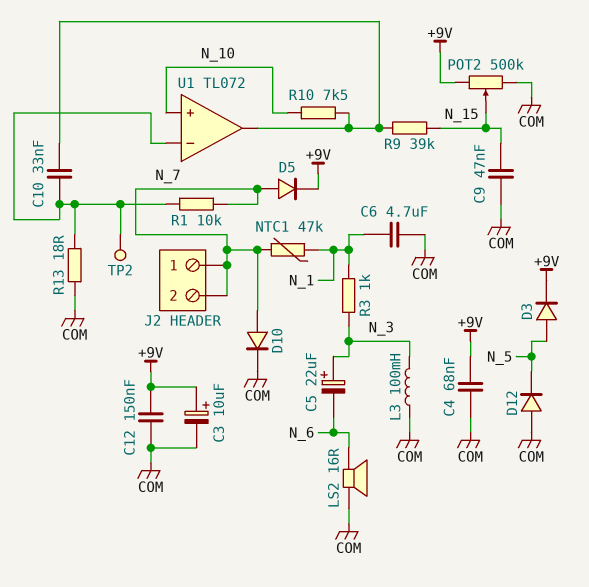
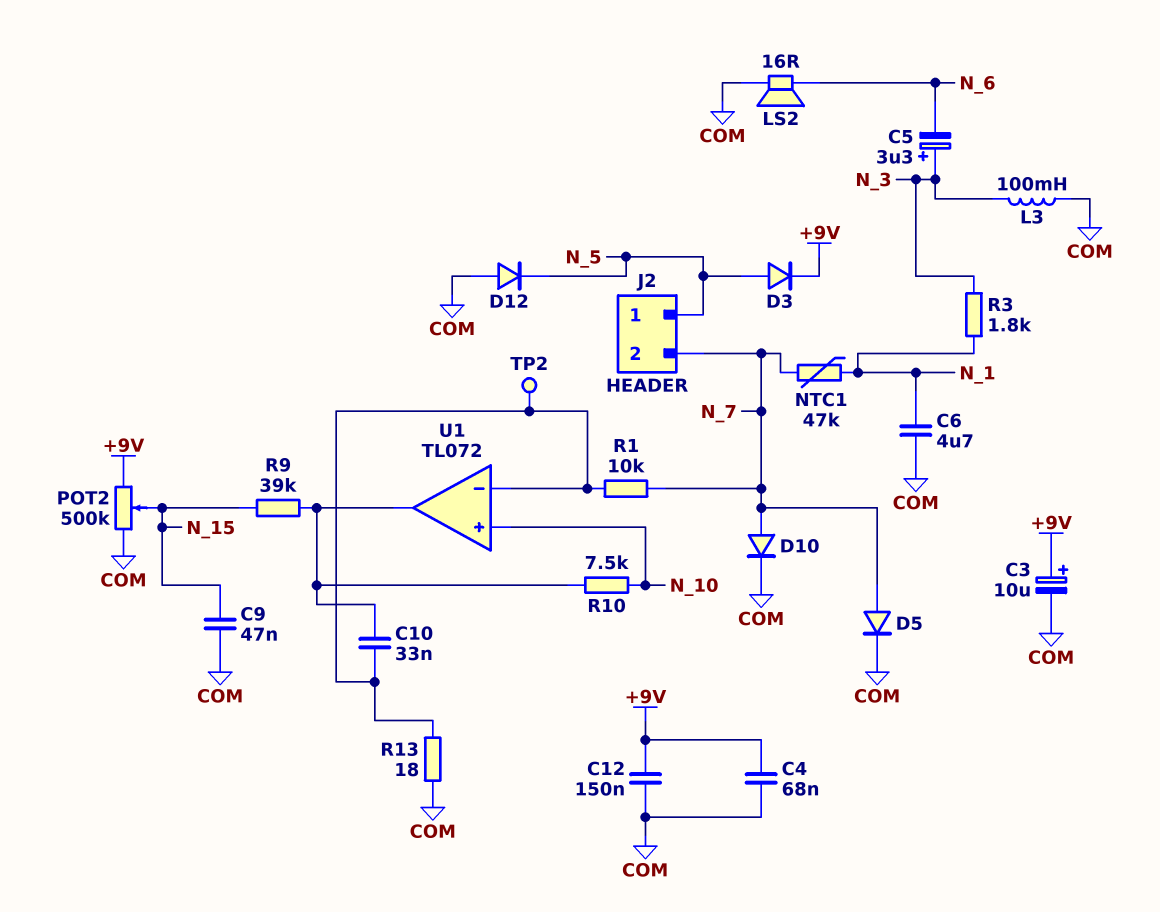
C5: 22uF (plus N_3, minus N_6) -> 3.3uF (plus N_3, minus N_6)
D5: diode (A N_7, K +9V) -> diode (A N_7, K COM)
J2 pin 1: N_7 -> N_5
R3: 1k (N_1, N_3) -> 1.8k (N_1, N_3)

